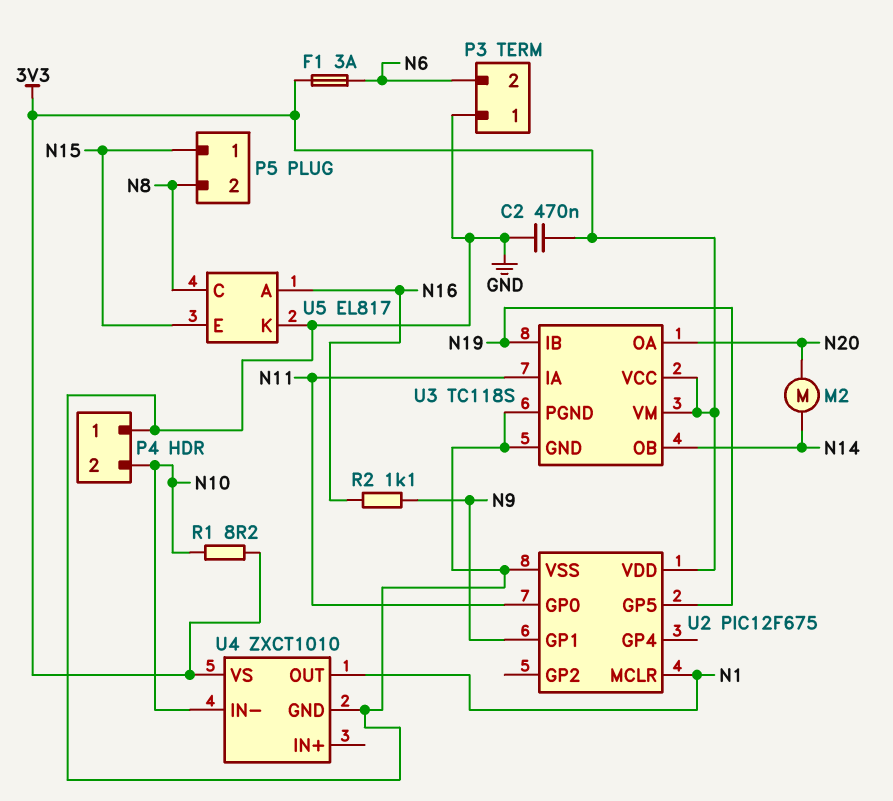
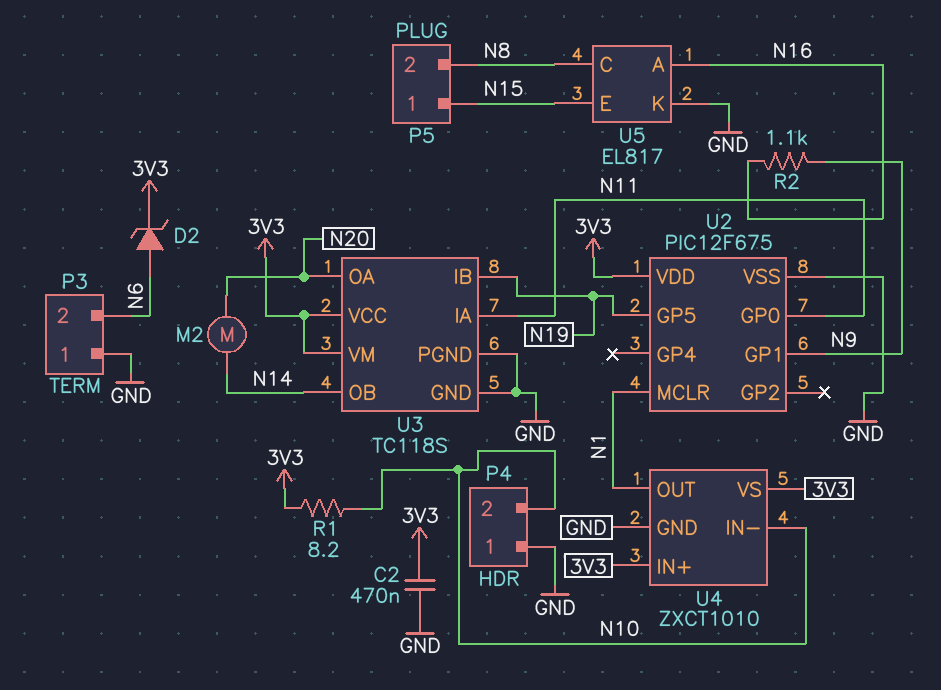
D2: none -> zener (A N6, K 3V3)
F1: 3A (3V3, N6) -> none
U4 pin IN+: none -> 3V3

